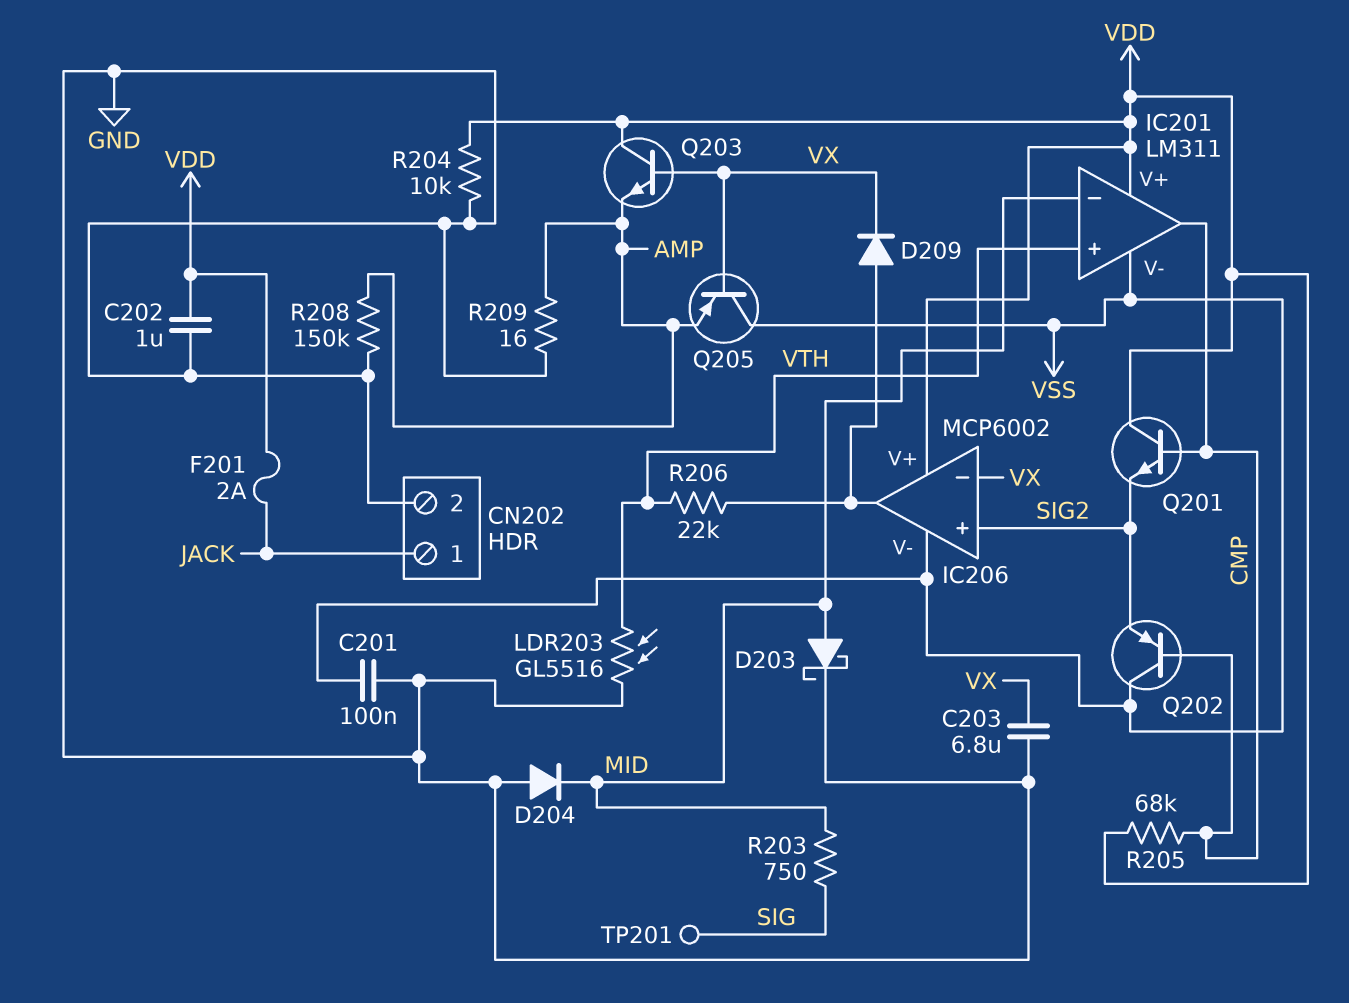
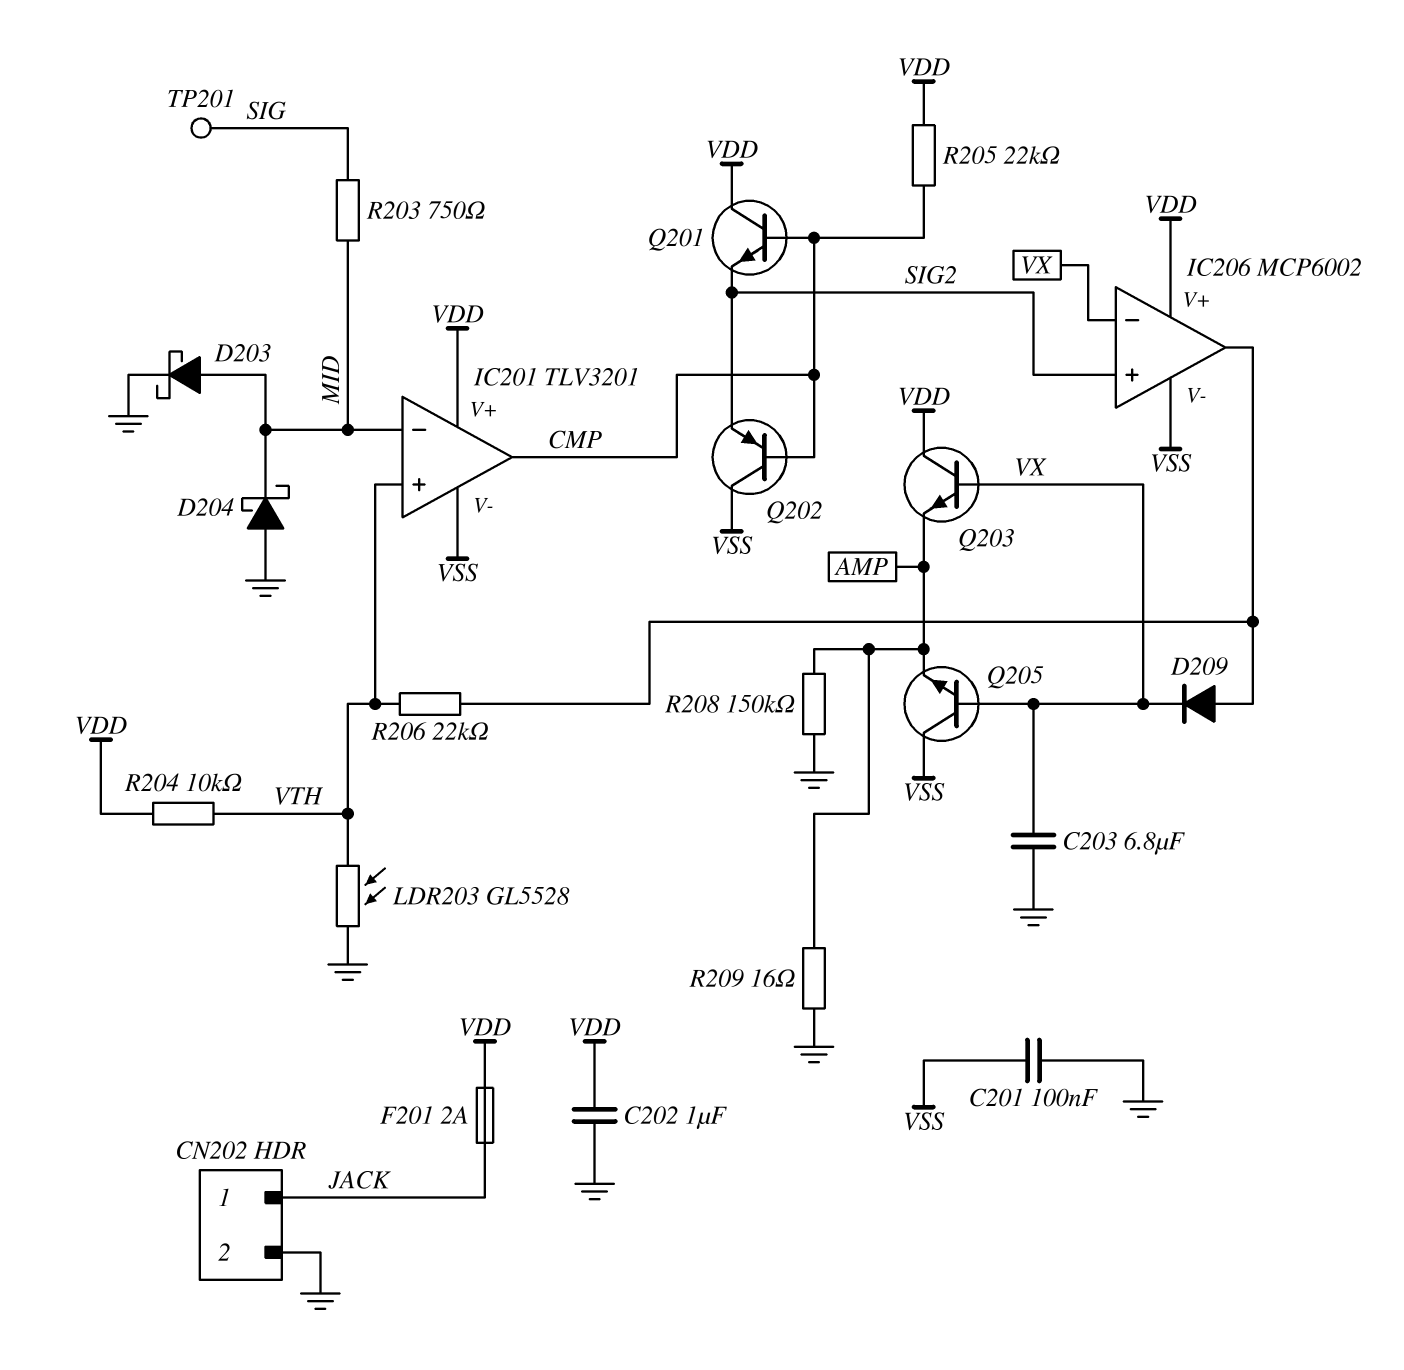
D204: diode (A GND, K MID) -> schottky (A GND, K MID)
IC201: LM311 -> TLV3201
LDR203: GL5516 (GND, VTH) -> GL5528 (GND, VTH)
Q205: PNP (B VX, C VSS, E AMP) -> NPN (B VX, C VSS, E AMP)
R204: 10k (GND, VDD) -> 10k (VDD, VTH)
R205: 68k (CMP, VDD) -> 22k (CMP, VDD)

